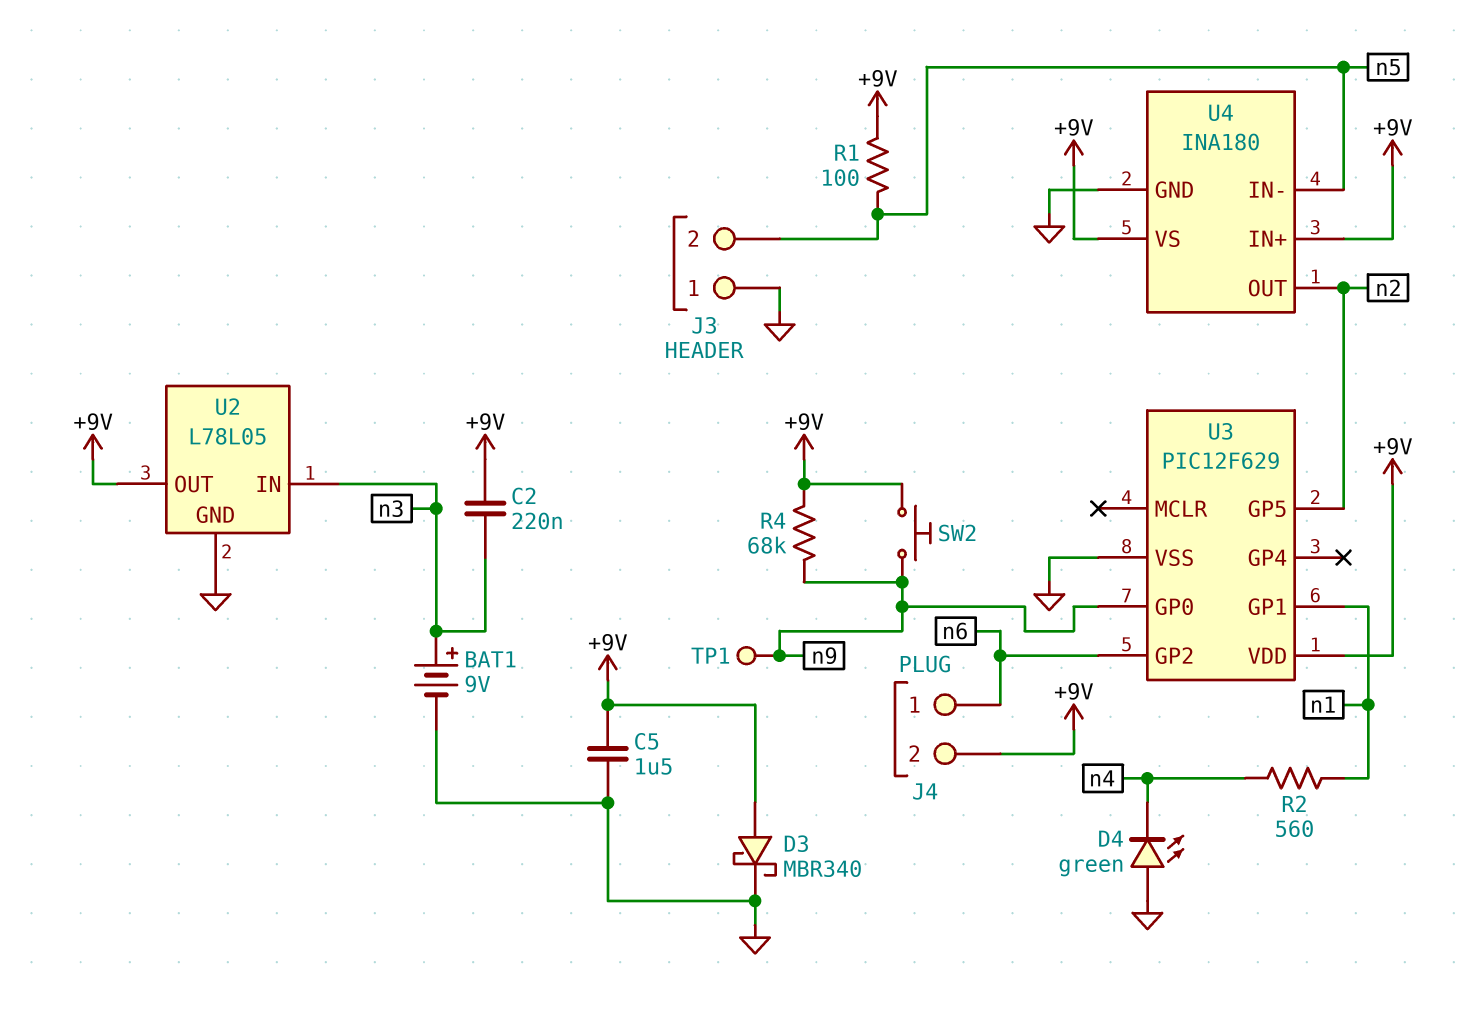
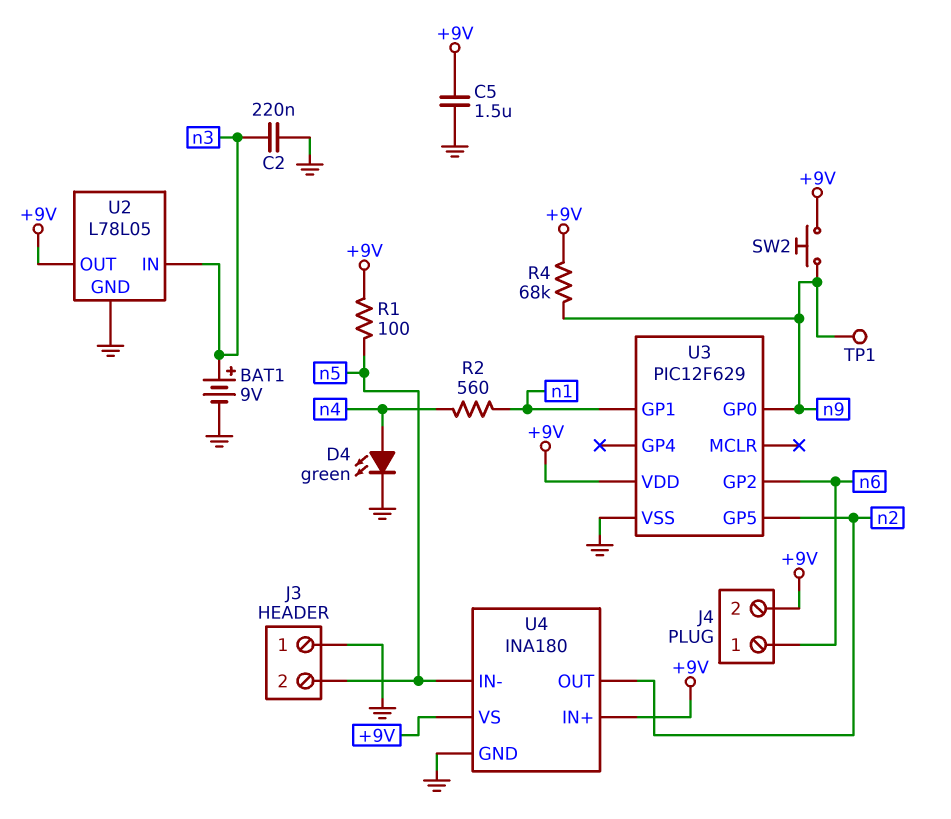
C2: 220nF (+9V, n3) -> 220nF (GND, n3)
D3: schottky MBR340 (A +9V, K GND) -> none
D4: LED green (A GND, K n4) -> LED green (A n4, K GND)

